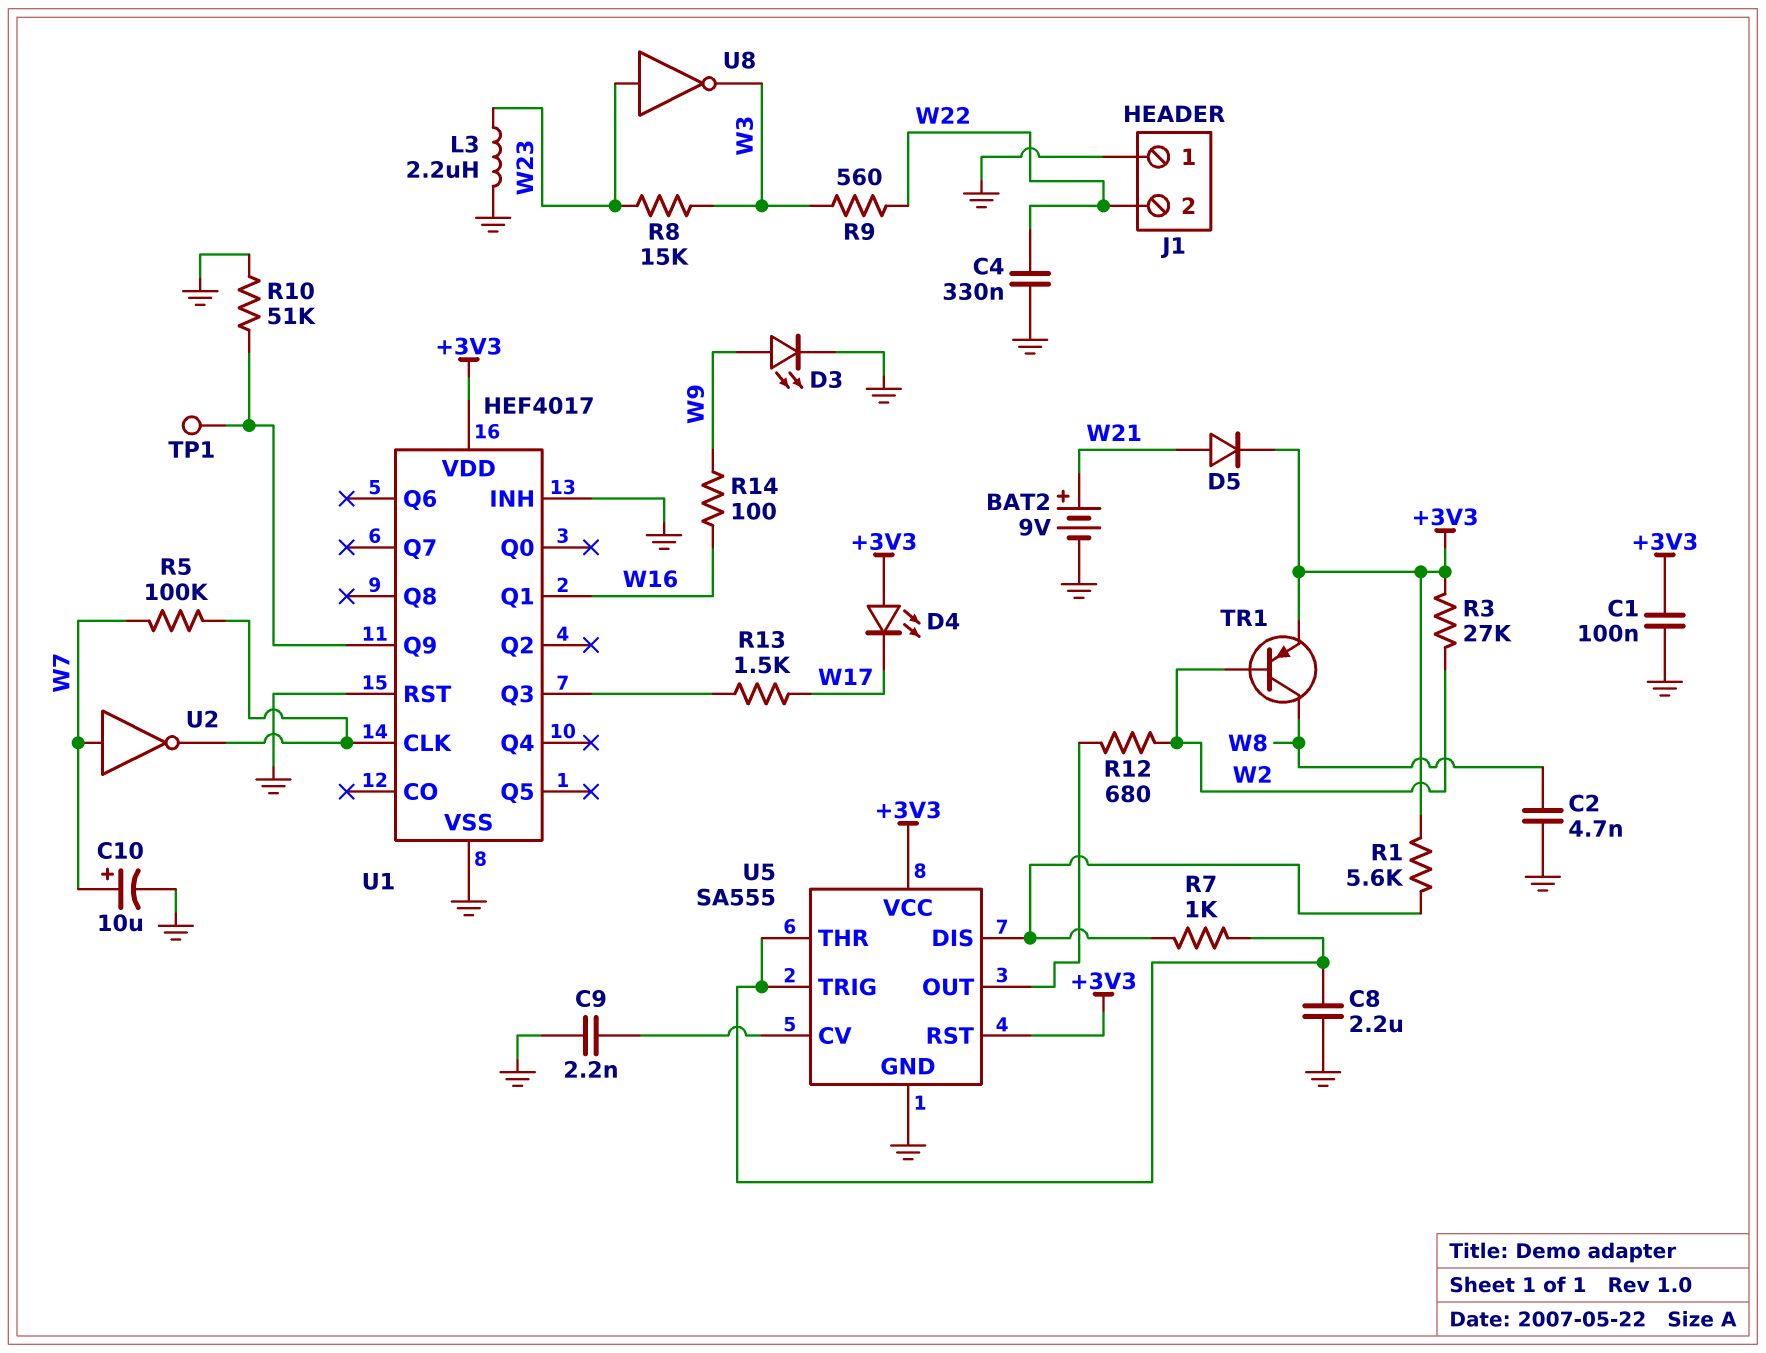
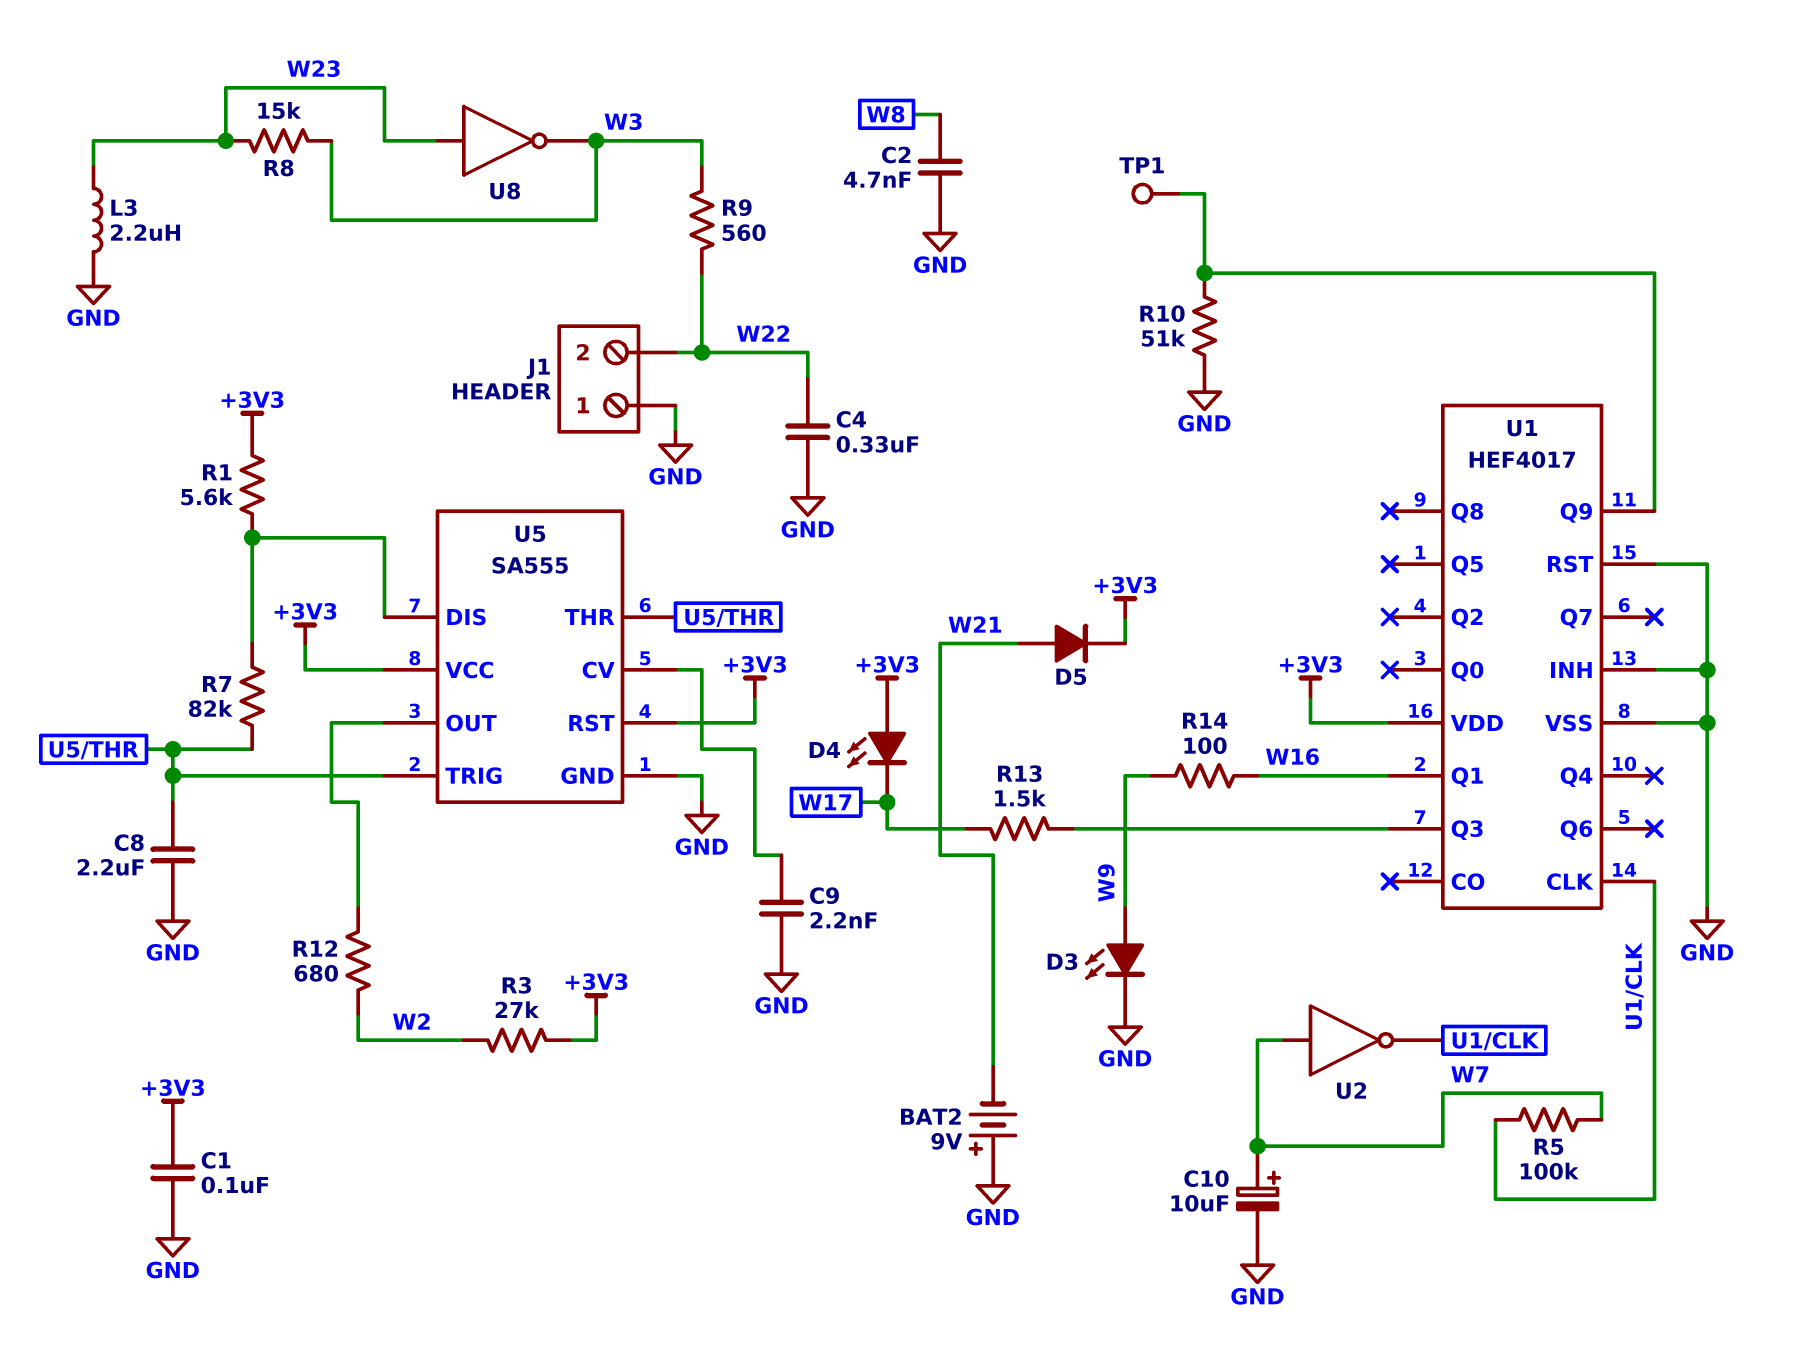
BAT2: 9V (plus W21, minus GND) -> 9V (plus GND, minus W21)
R7: 1k (U5/DIS, U5/THR) -> 82k (U5/DIS, U5/THR)
TR1: PNP (B W2, C W8, E +3V3) -> none

